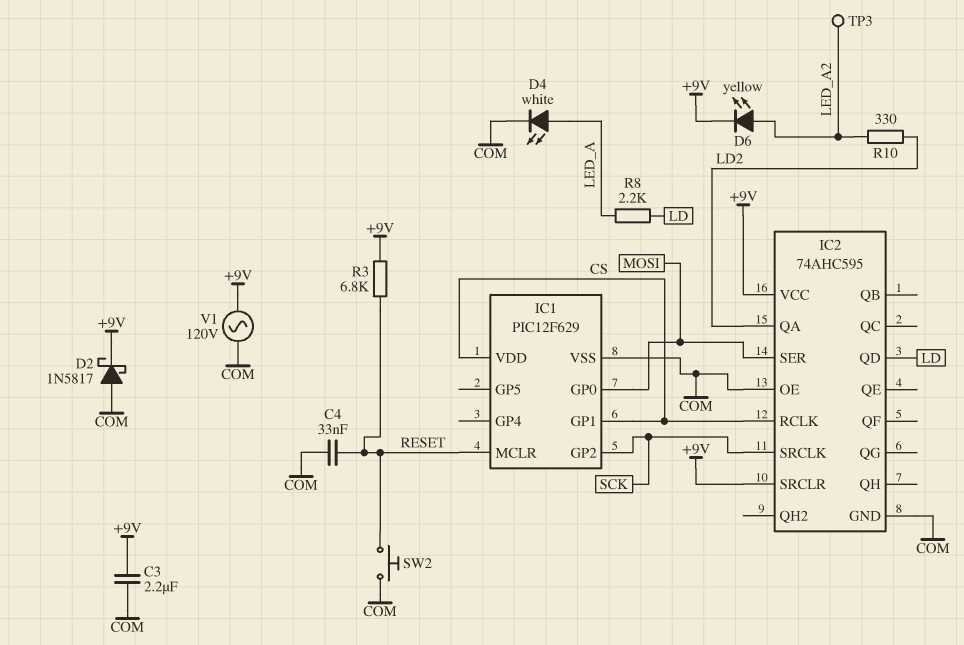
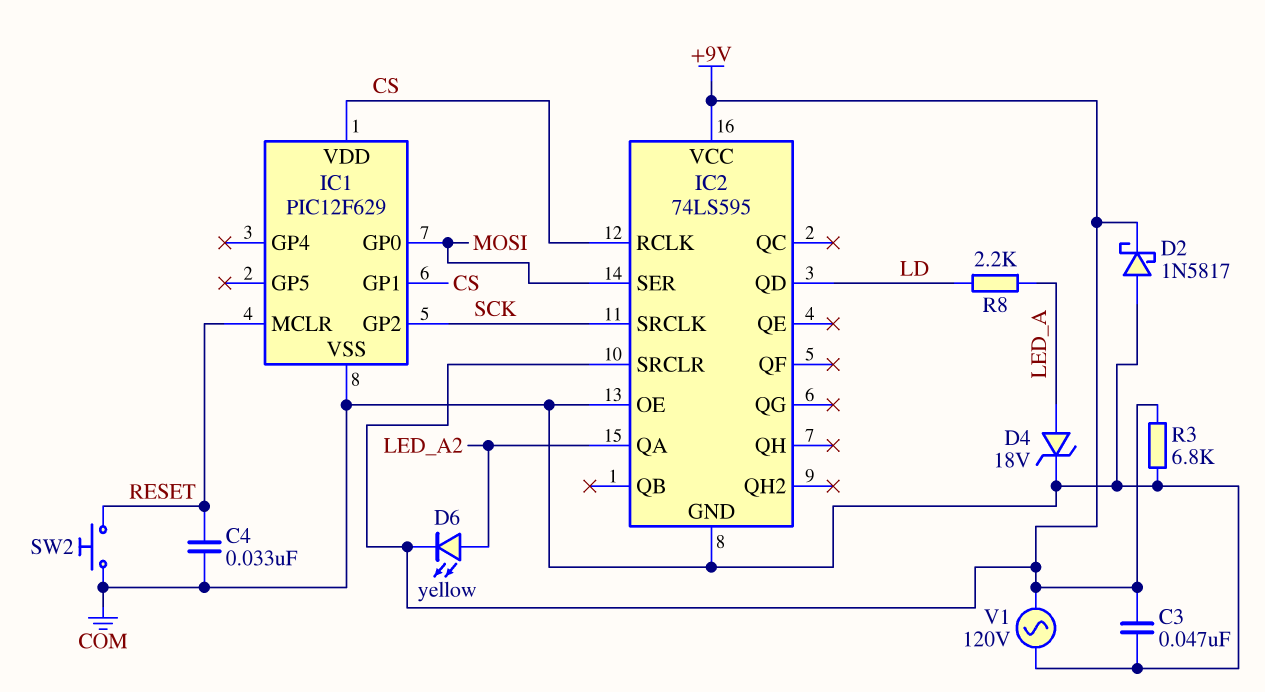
C3: 2.2uF (+9V, COM) -> 47nF (+9V, COM)
D4: LED white (A LED_A, K COM) -> zener 18V (A LED_A, K COM)
IC2: 74AHC595 -> 74LS595
IC2 pin QA: LD2 -> LED_A2
R3: 6.8k (+9V, RESET) -> 6.8k (+9V, COM)
R10: 330 (LD2, LED_A2) -> none
TP3: test point (LED_A2) -> none

